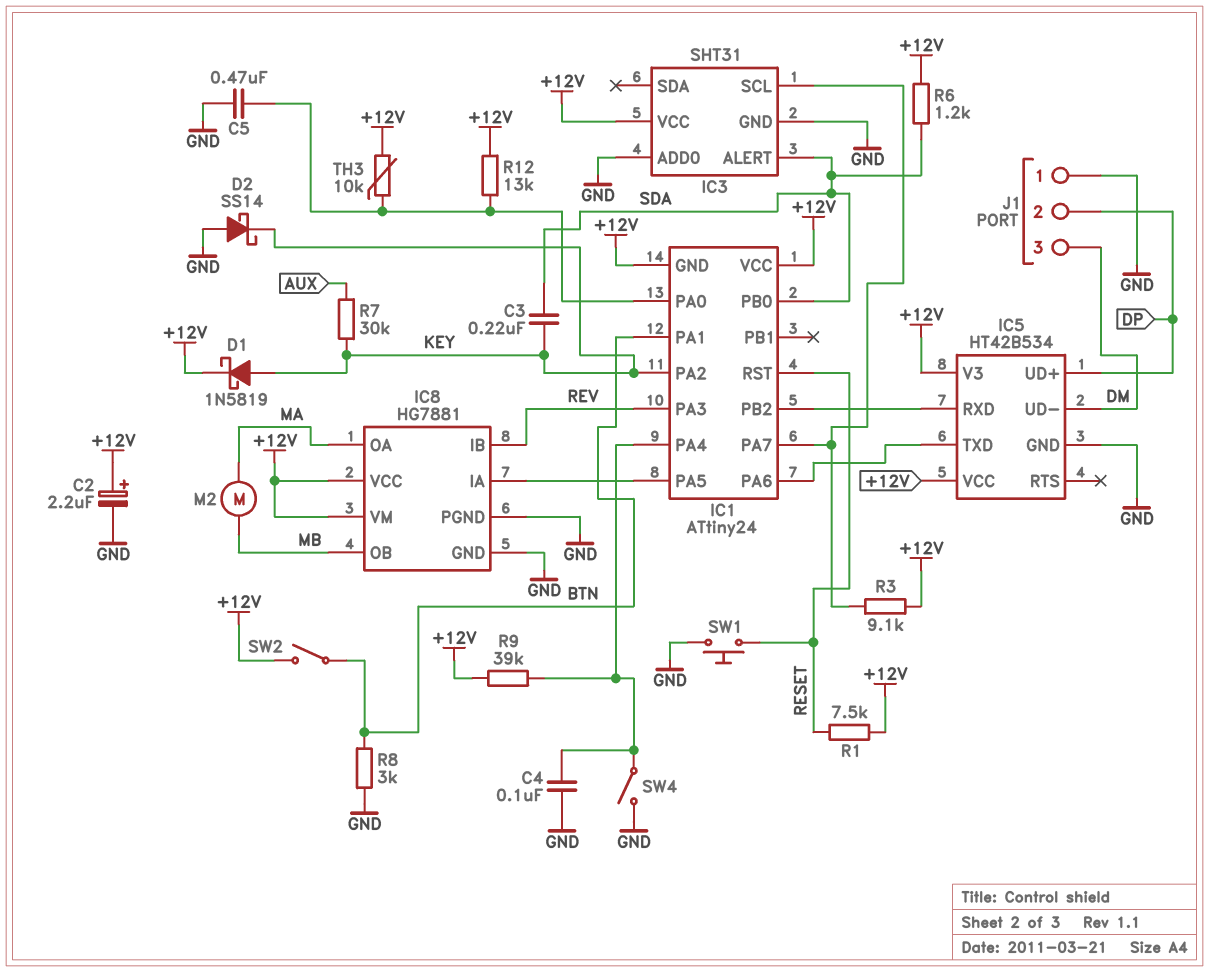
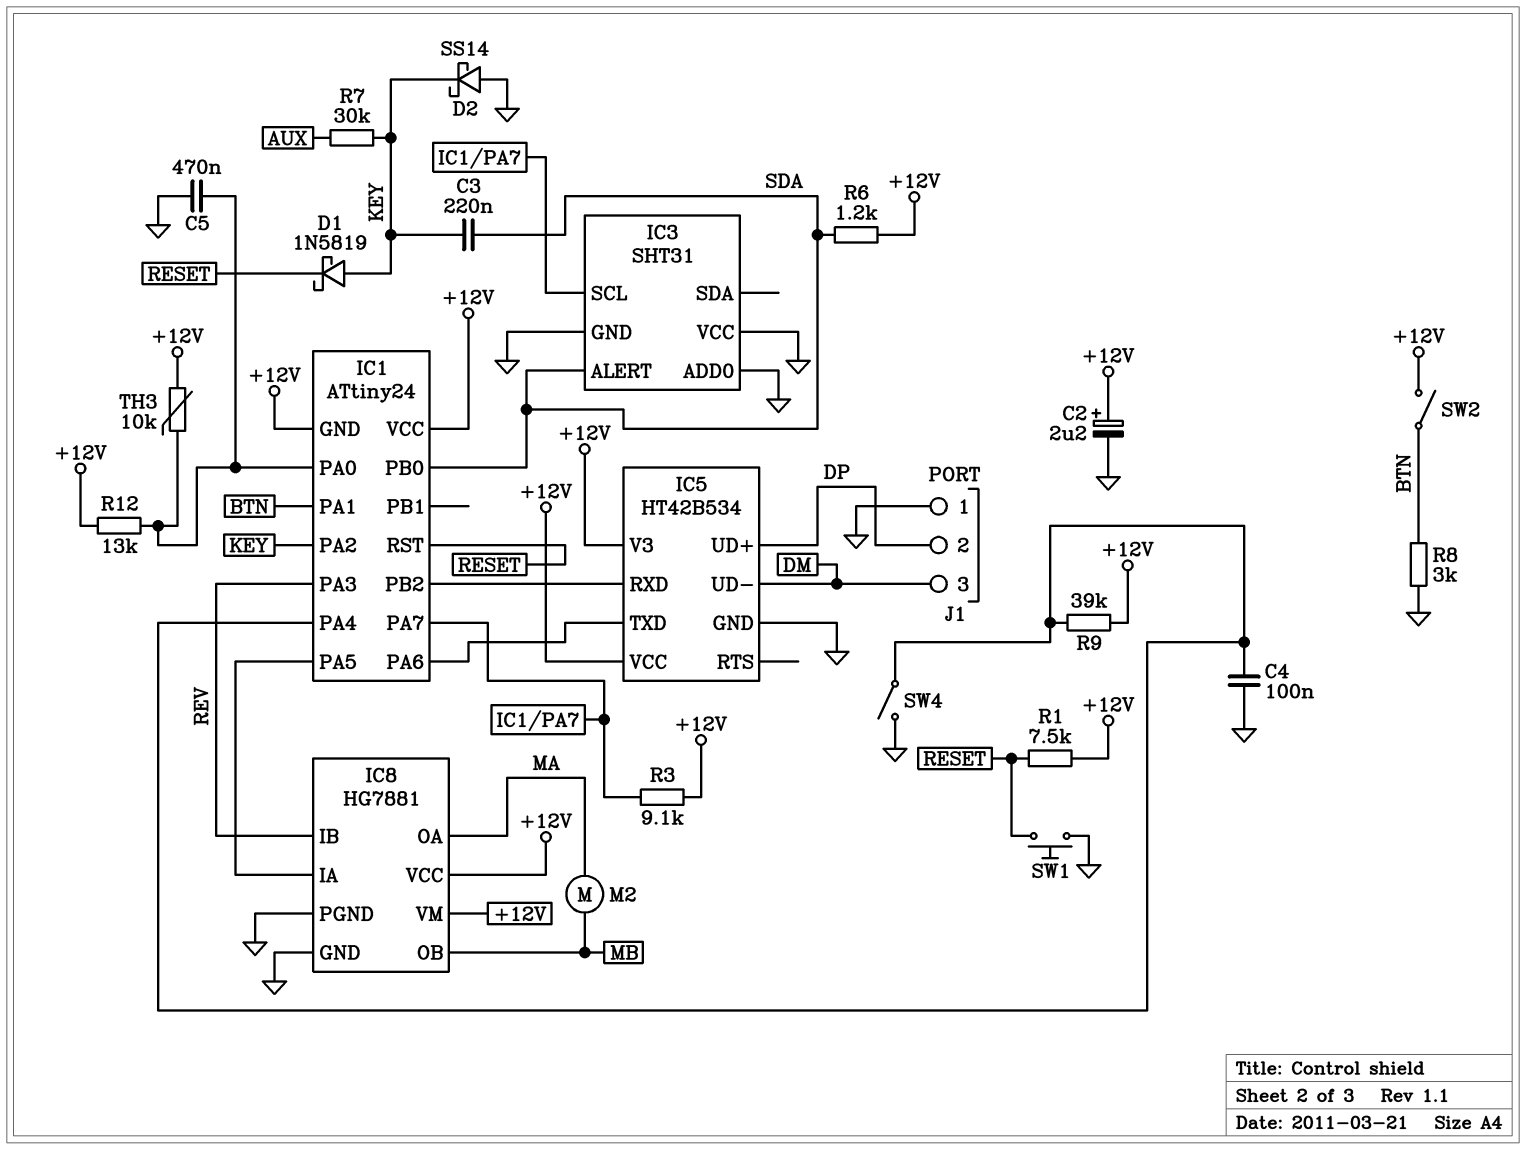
D1: schottky 1N5819 (A KEY, K +12V) -> schottky 1N5819 (A KEY, K RESET)
IC3 pin VCC: +12V -> GND

